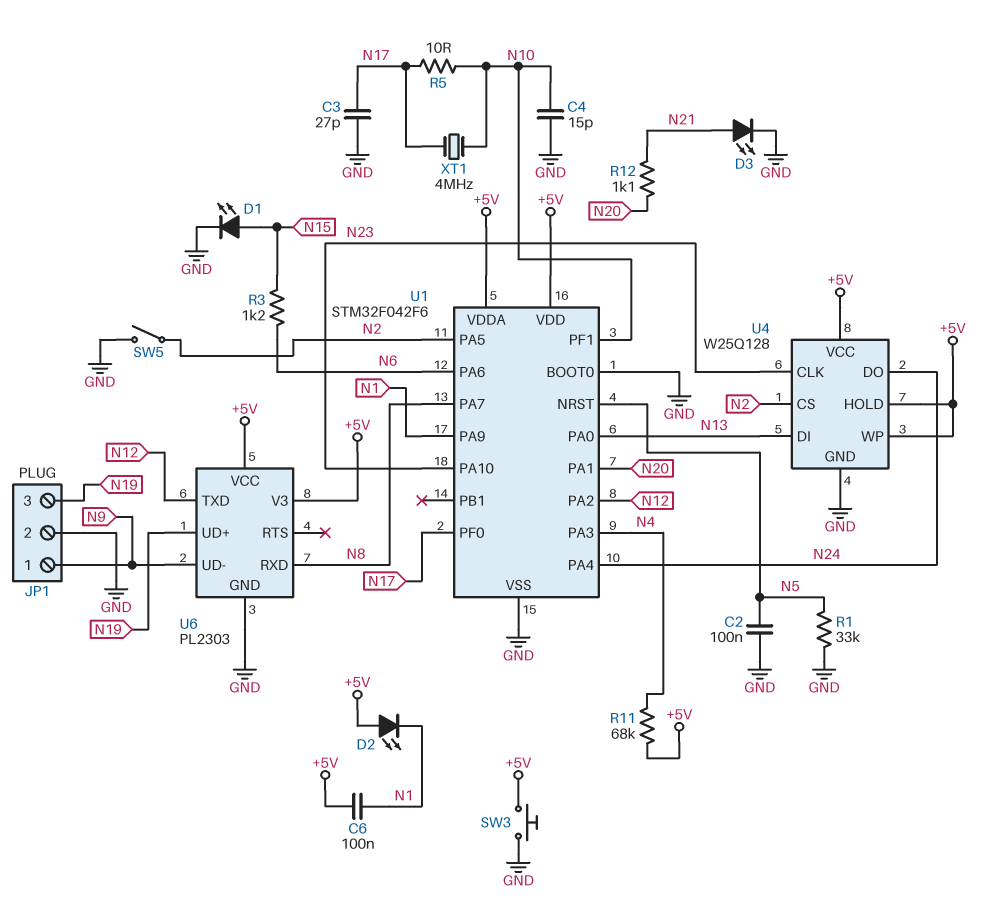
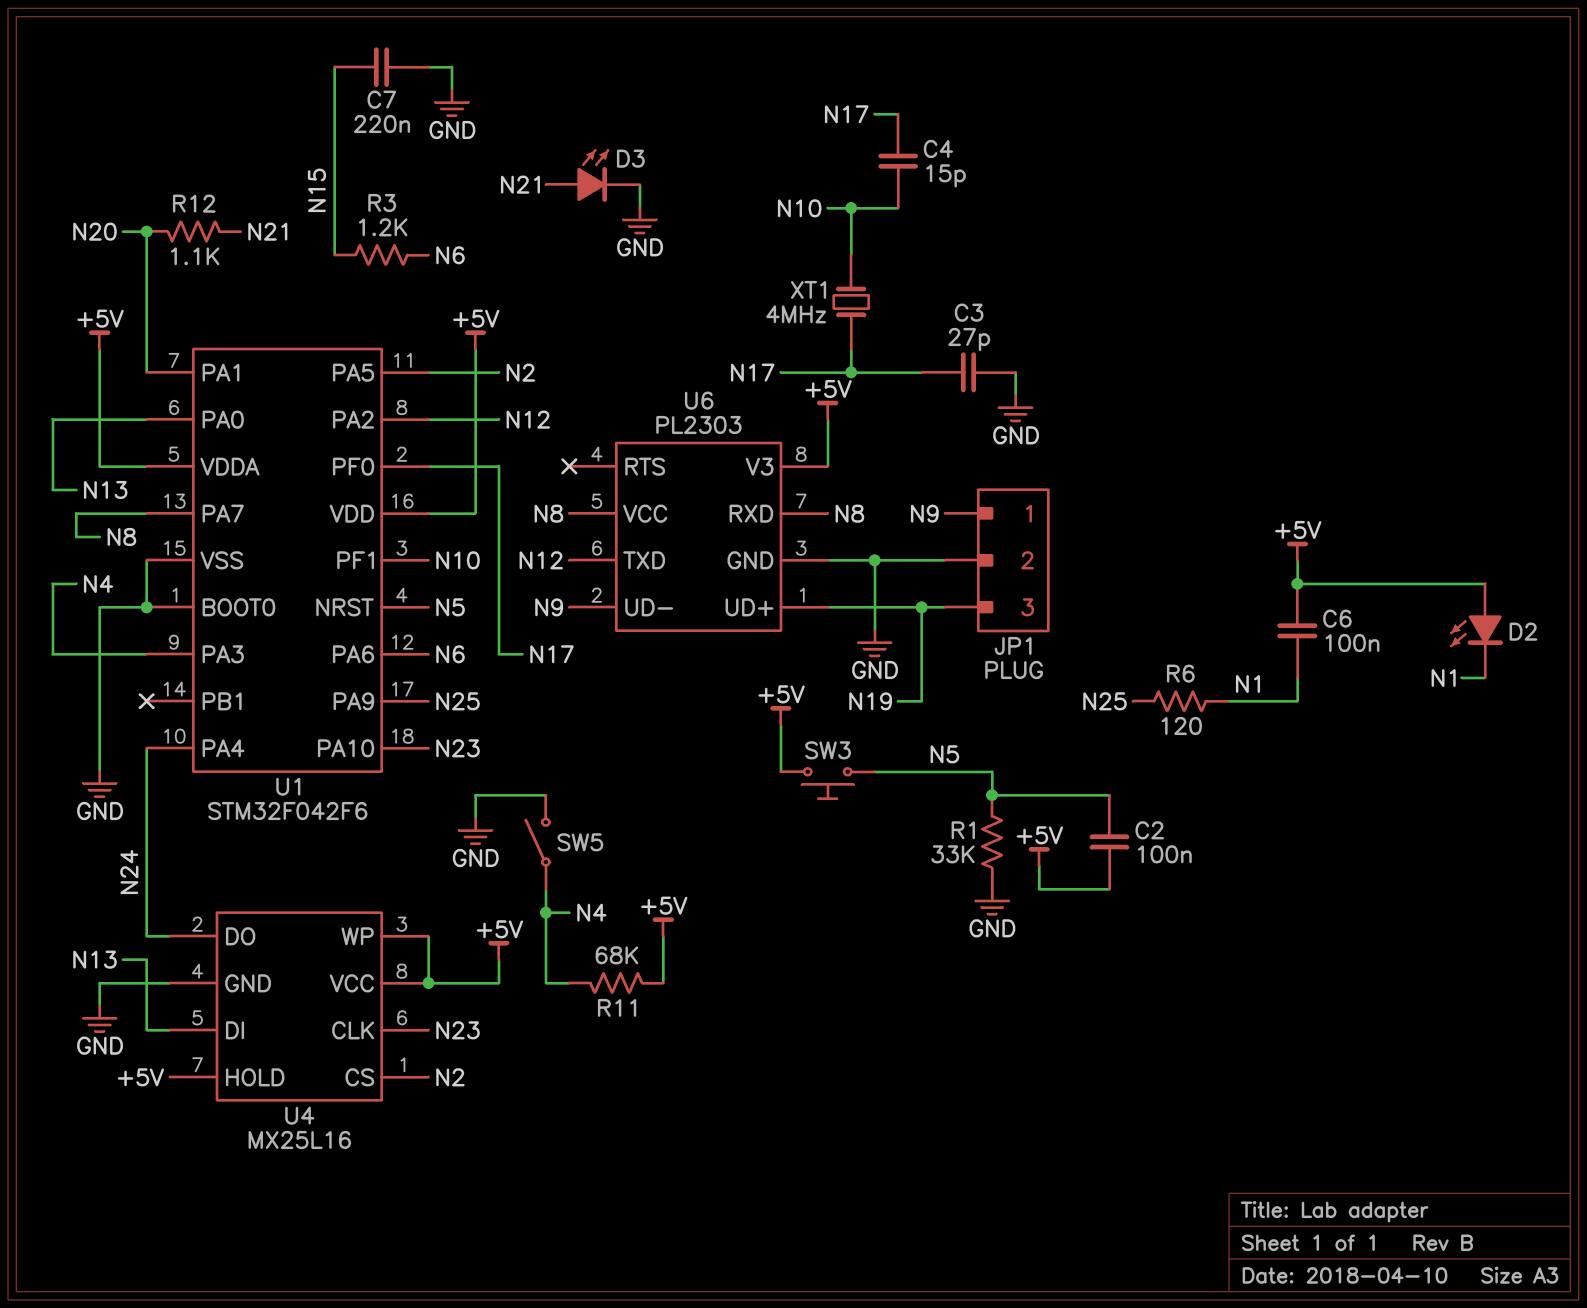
C2: 100nF (GND, N5) -> 100nF (+5V, N5)
C4: 15pF (GND, N10) -> 15pF (N10, N17)
C7: none -> 220nF (GND, N15)
D1: LED (A N15, K GND) -> none
R5: 10 (N10, N17) -> none
R6: none -> 120 (N1, N25)
SW3: button (+5V, GND) -> button (+5V, N5)
SW5: switch (GND, N2) -> switch (GND, N4)
U1 pin PA9: N1 -> N25
U4: W25Q128 -> MX25L16
U6 pin VCC: +5V -> N8

